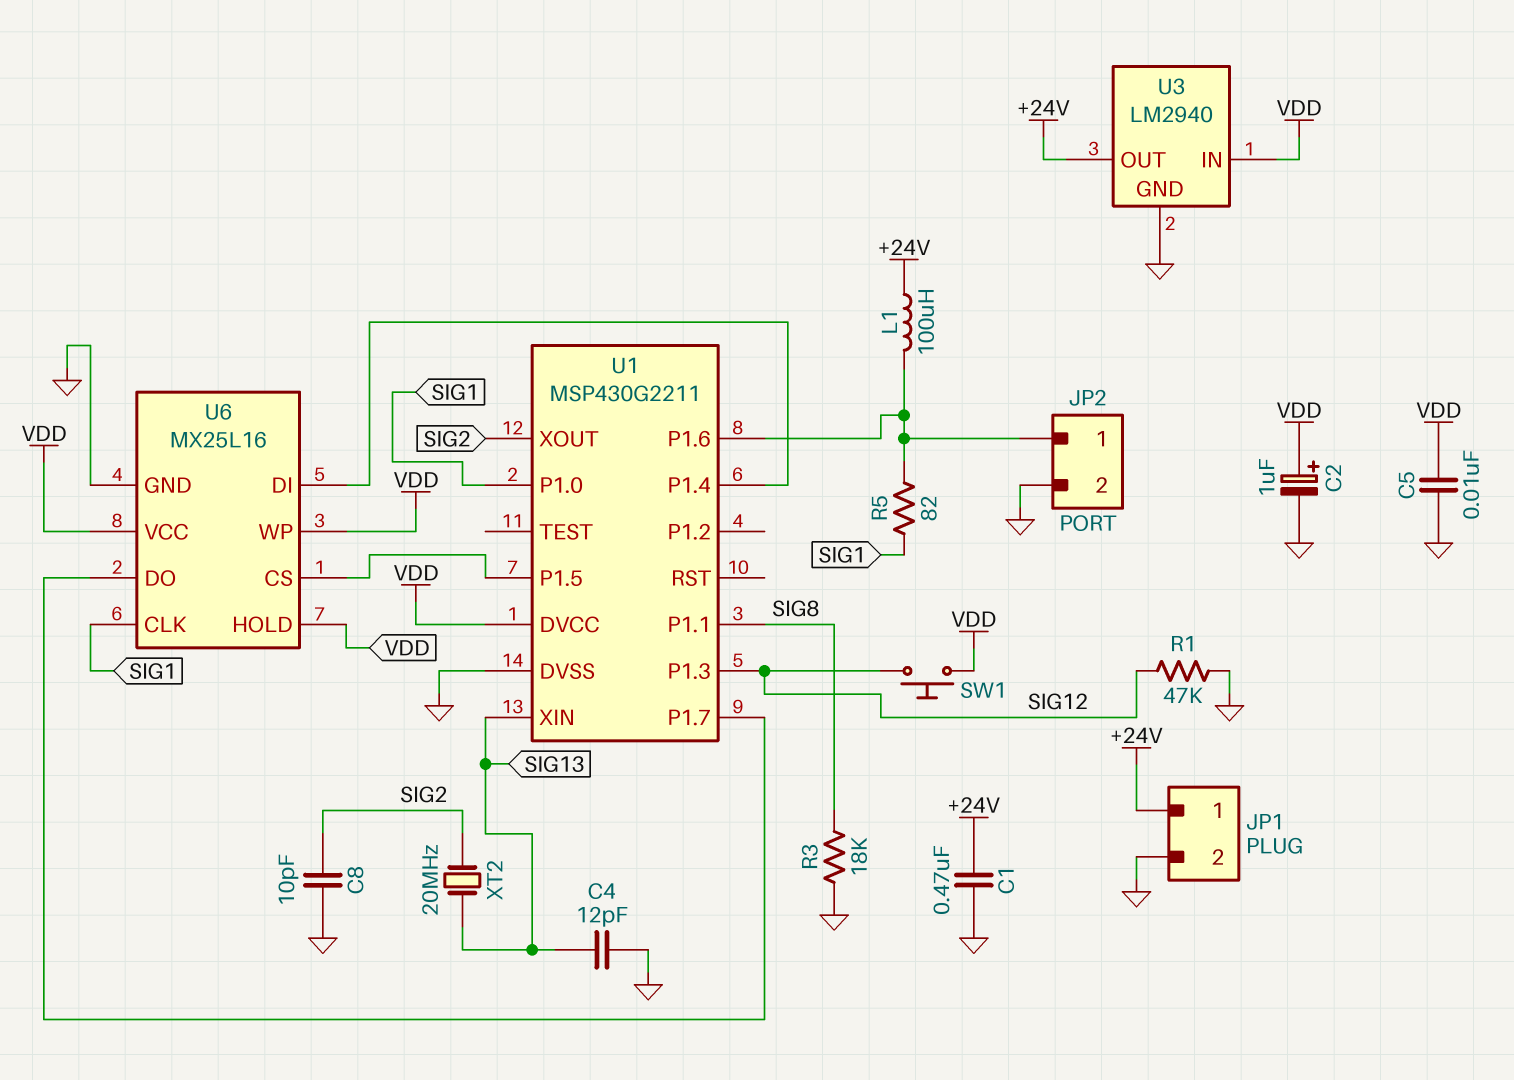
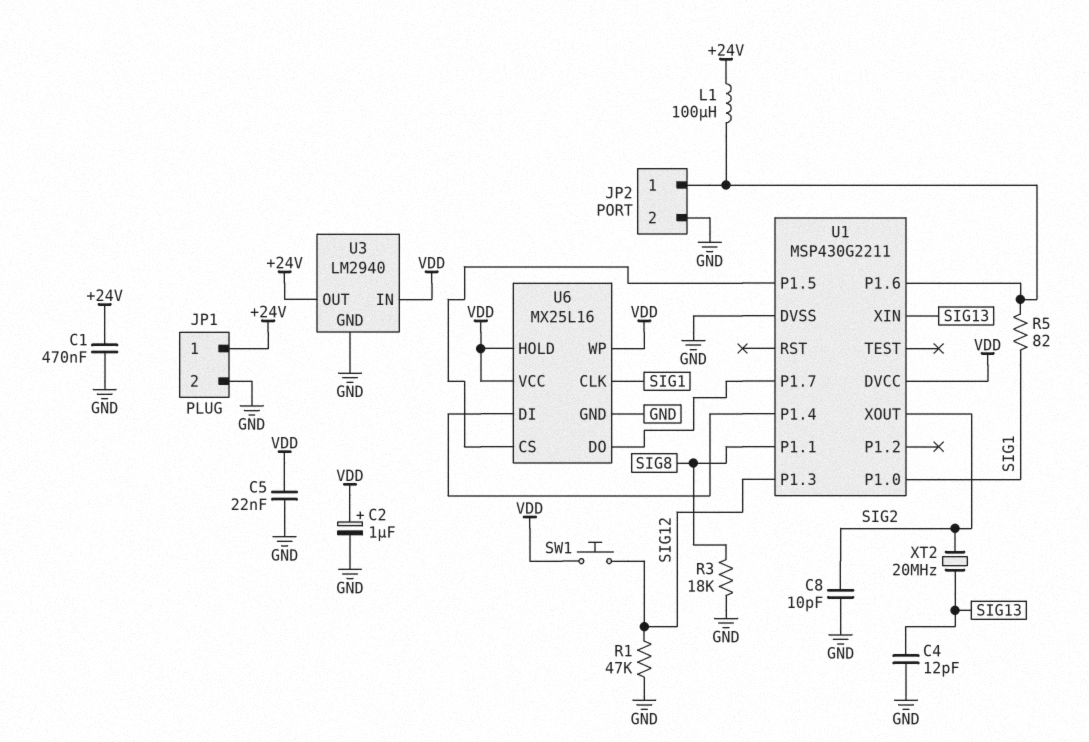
C5: 10nF (GND, VDD) -> 22nF (GND, VDD)

